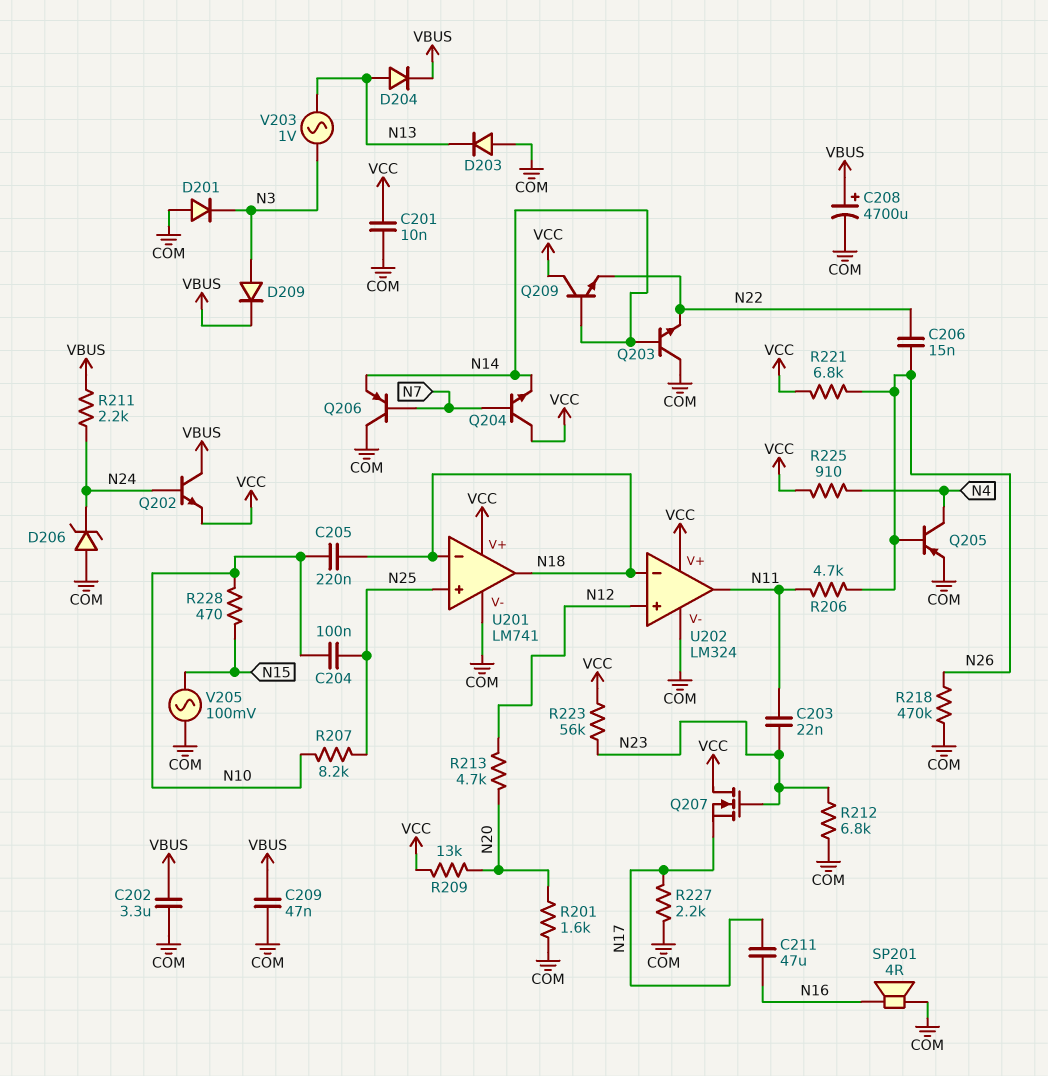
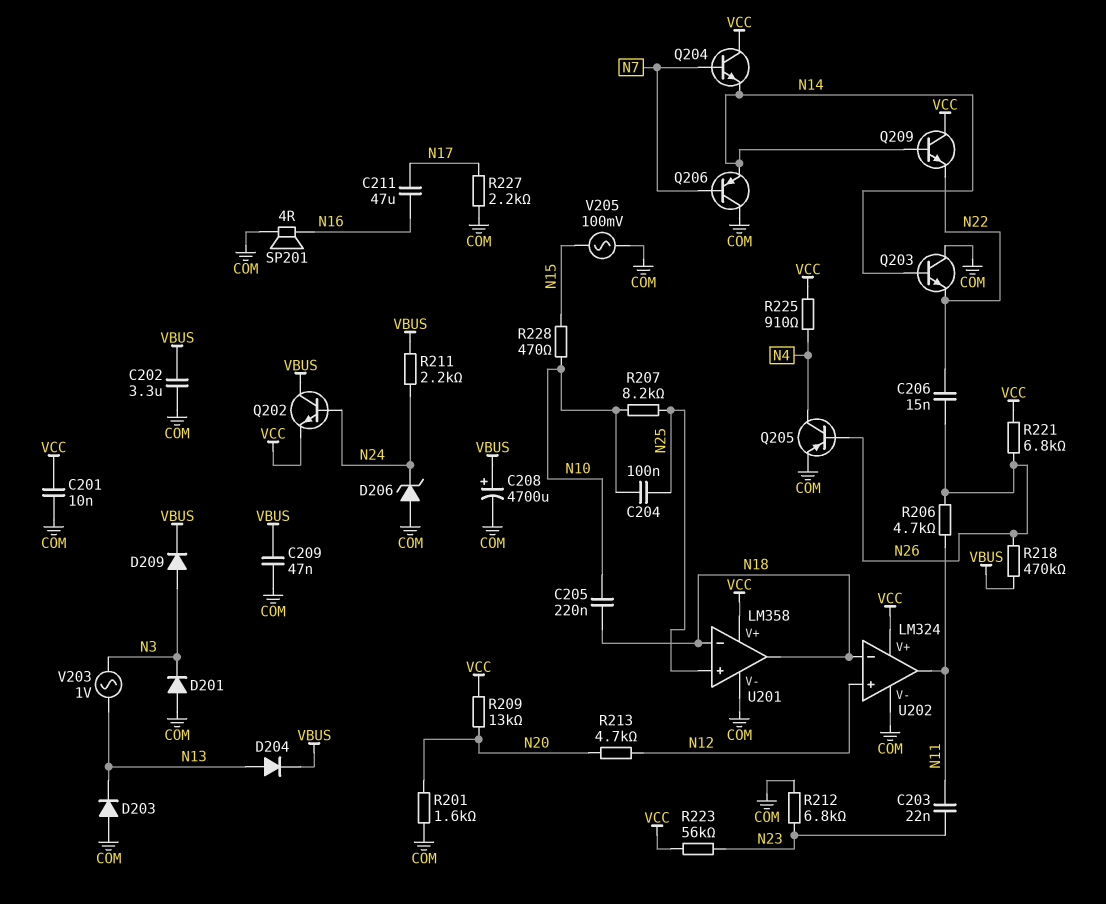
Q207: NMOS (G N23, D VCC, S N17) -> none
R218: 470k (COM, N26) -> 470k (N26, VBUS)
U201: LM741 -> LM358

